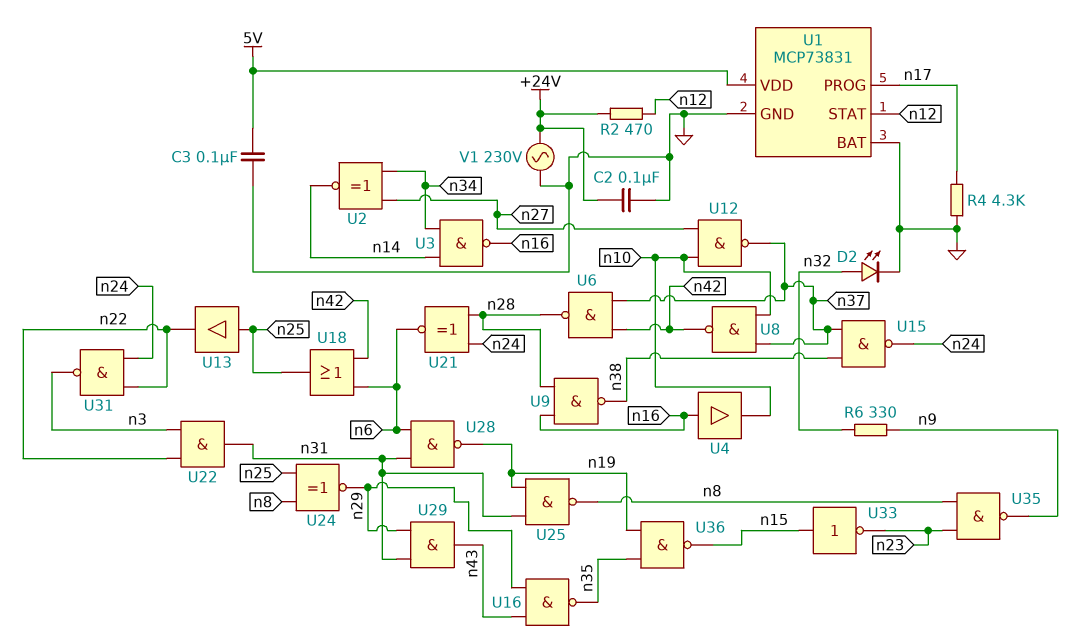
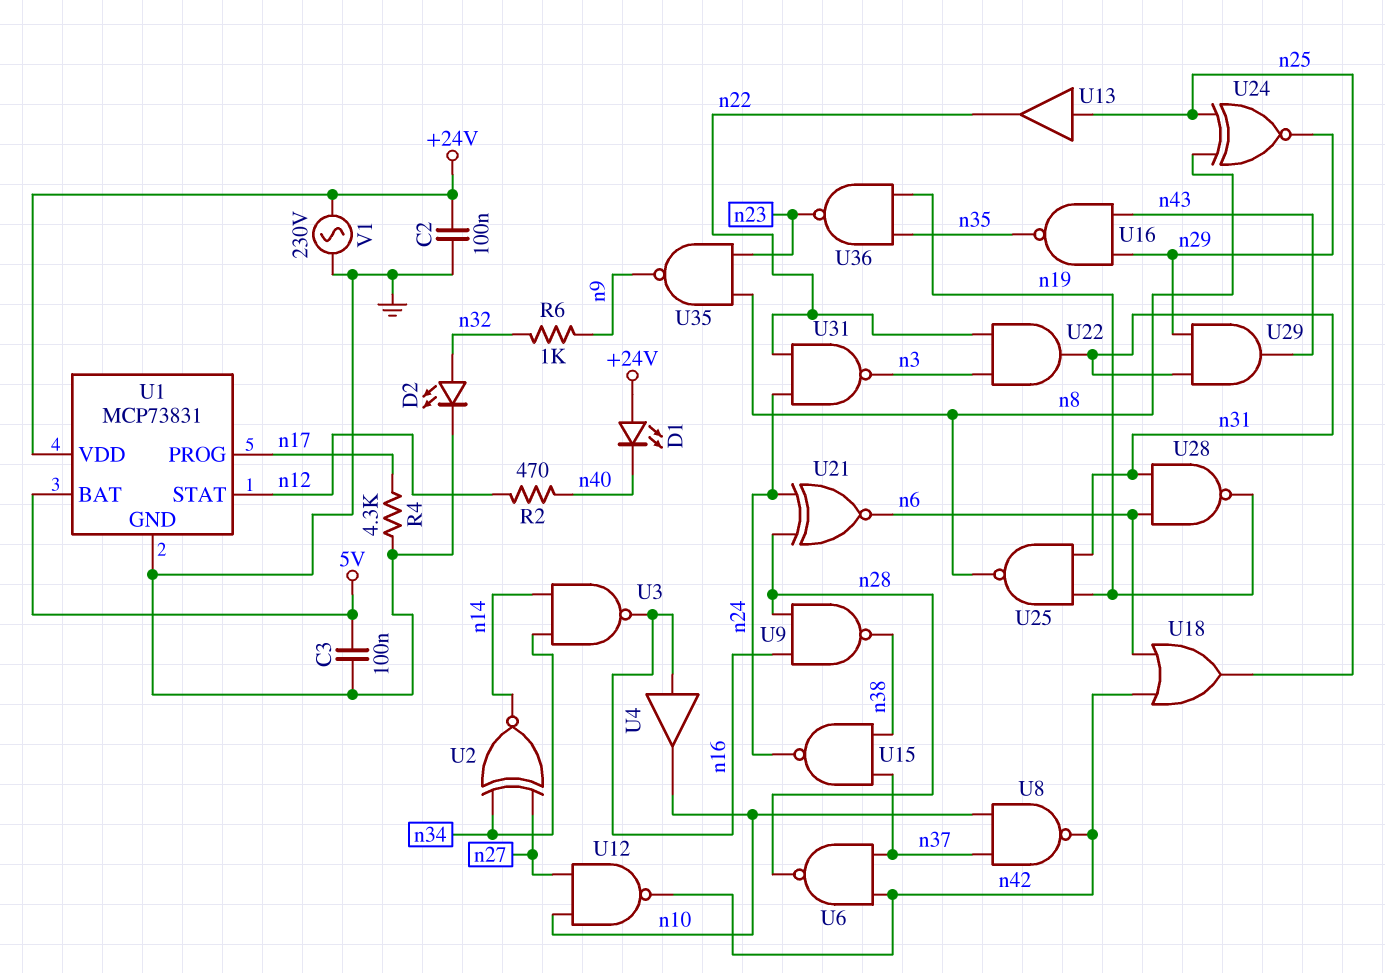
D1: none -> LED (A +24V, K n40)
R2: 470 (+24V, n12) -> 470 (n12, n40)
R6: 330 (n9, n32) -> 1k (n9, n32)
U1 pin BAT: GND -> 5V
U1 pin VDD: 5V -> +24V
U12: NAND (in n10, in n27, out n37) -> NAND (in n10, in n27, out n42)
U33: NOT (in n15, out n23) -> none
U36: NAND (in n19, in n35, out n15) -> NAND (in n19, in n35, out n23)

